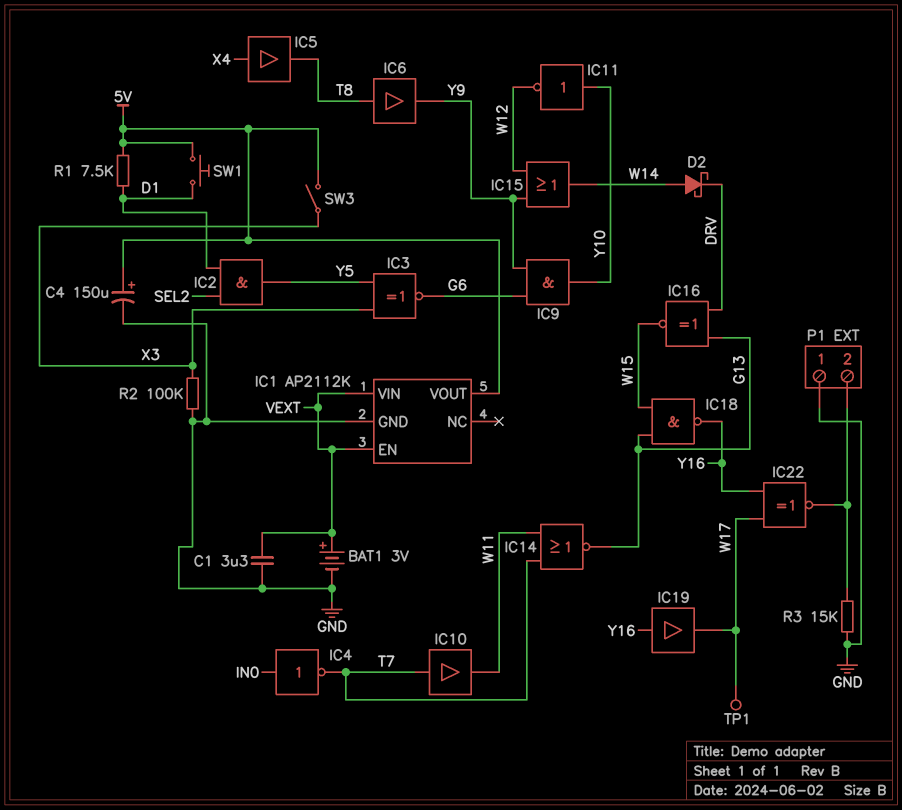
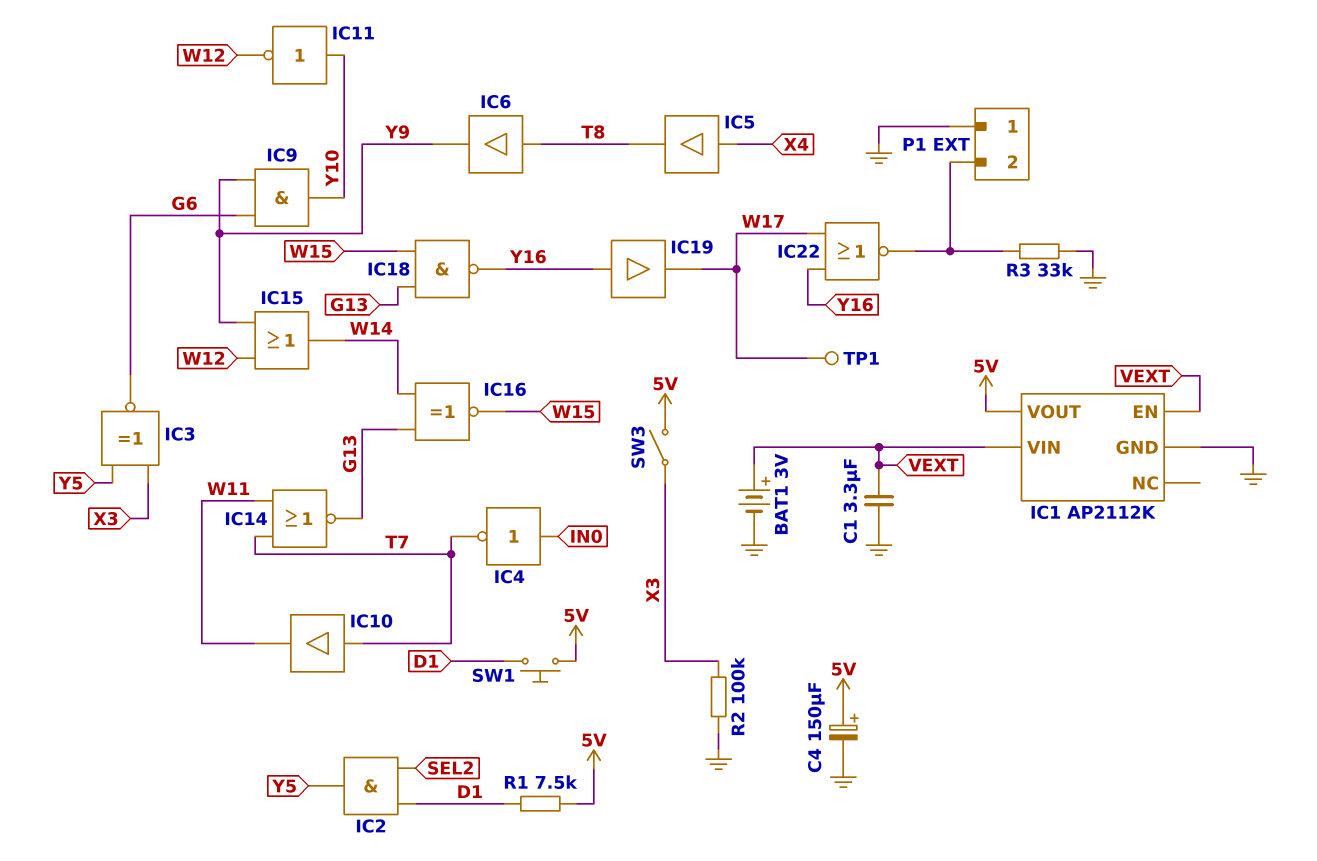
D2: schottky (A W14, K DRV) -> none
IC16: XNOR (in DRV, in G13, out W15) -> XNOR (in G13, in W14, out W15)
IC22: XNOR (in W17, in Y16, out P1/2) -> NOR (in W17, in Y16, out P1/2)
R3: 15k (GND, P1/2) -> 33k (GND, P1/2)

